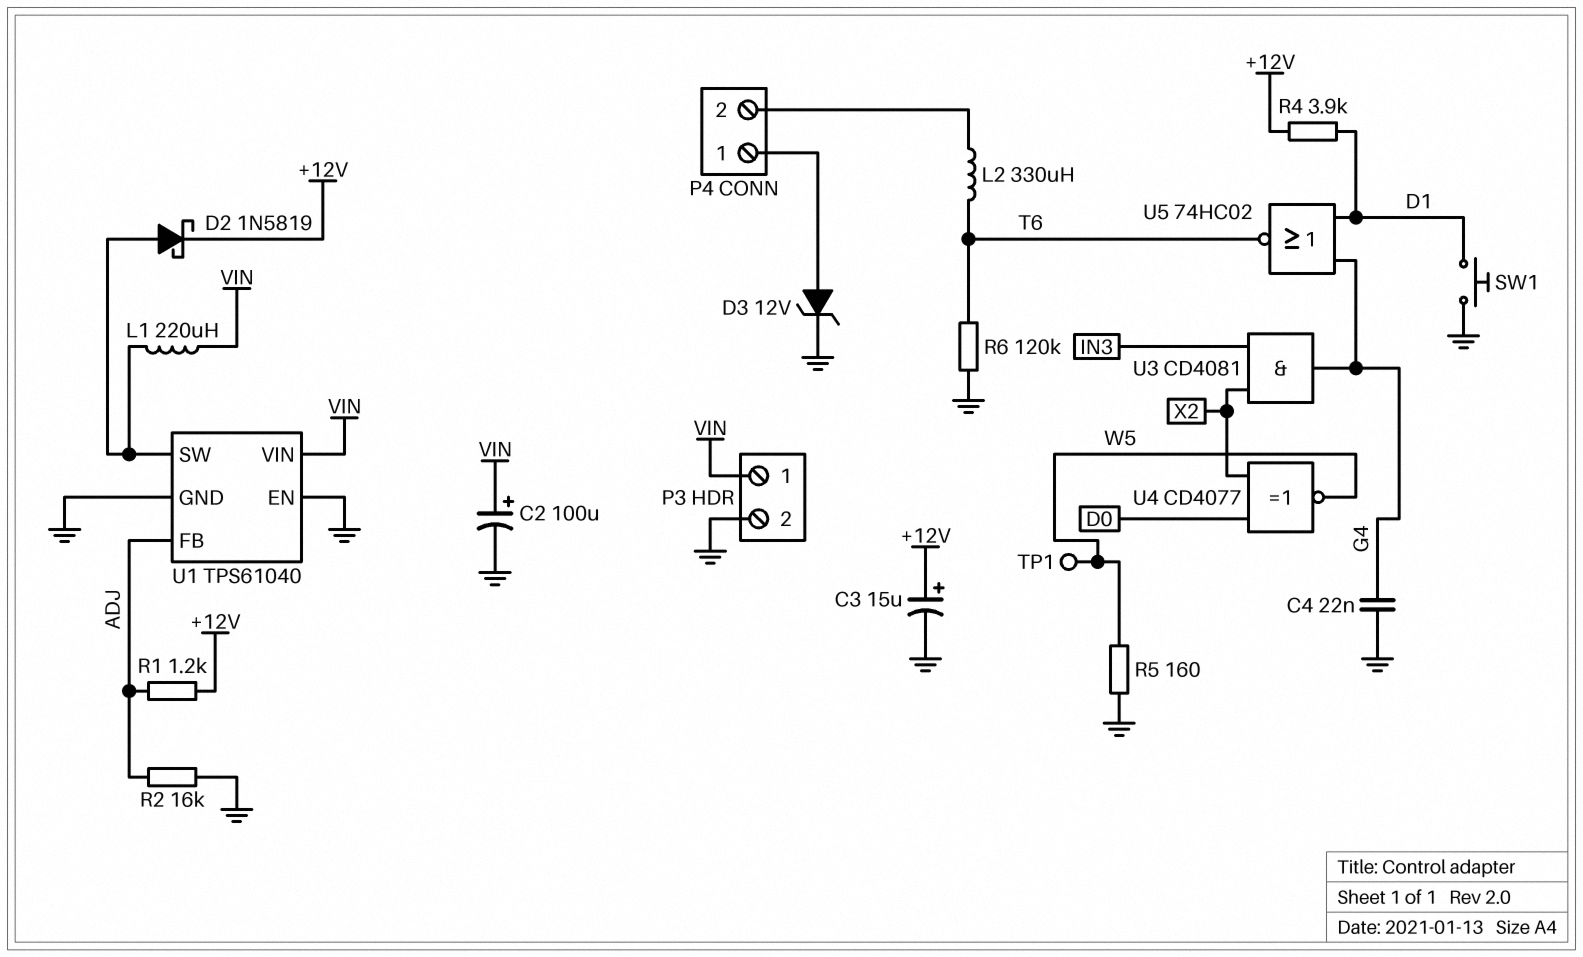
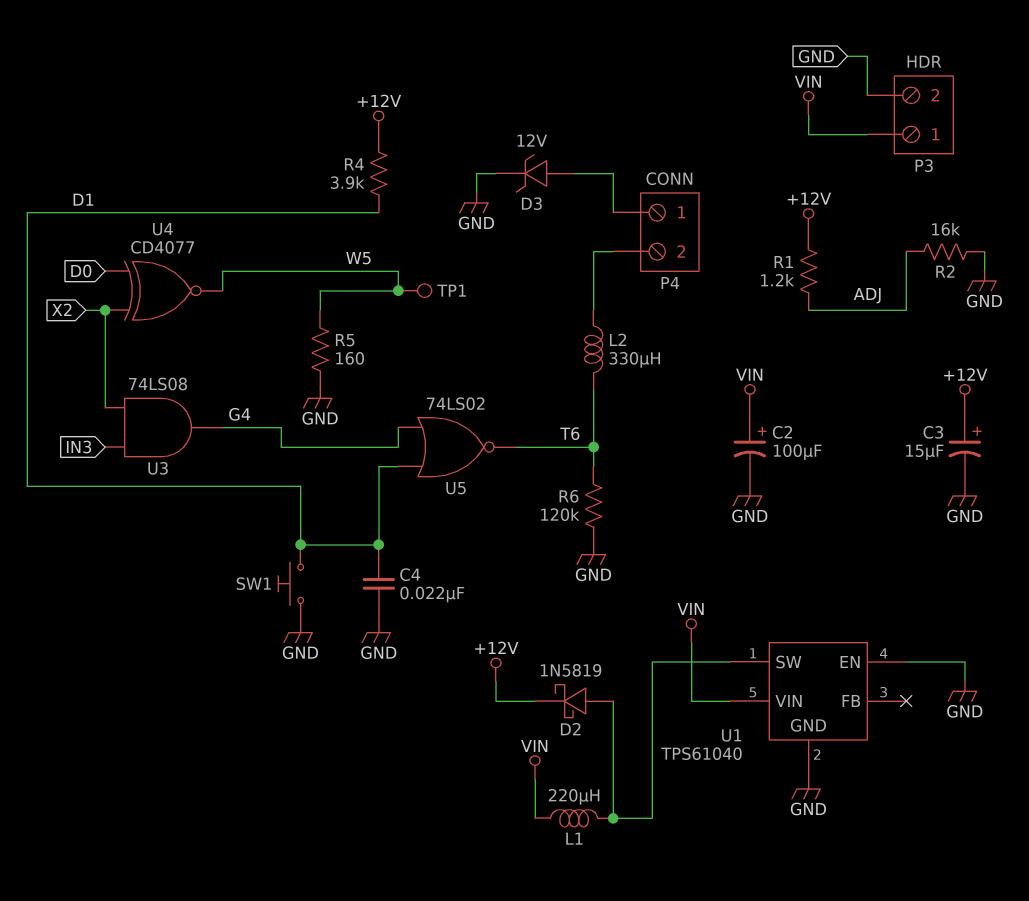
C4: 22nF (G4, GND) -> 22nF (D1, GND)
U1 pin FB: ADJ -> none
U3: AND CD4081 (in IN3, in X2, out G4) -> AND 74LS08 (in IN3, in X2, out G4)
U5: NOR 74HC02 (in D1, in G4, out T6) -> NOR 74LS02 (in D1, in G4, out T6)

